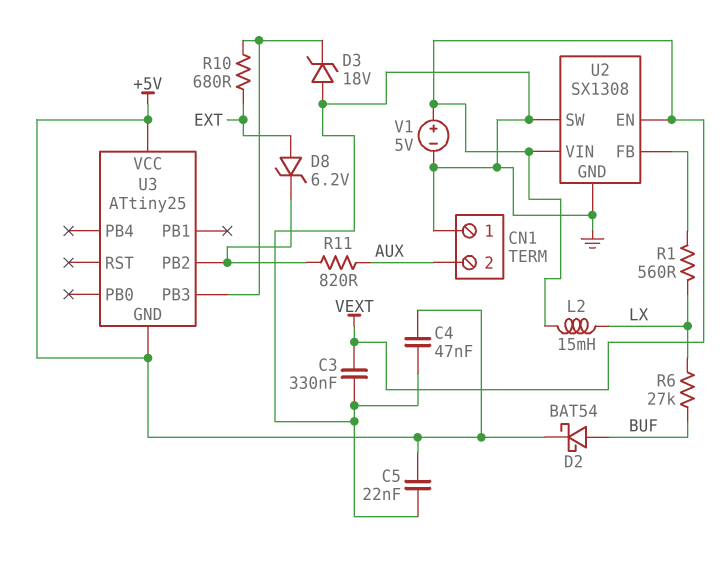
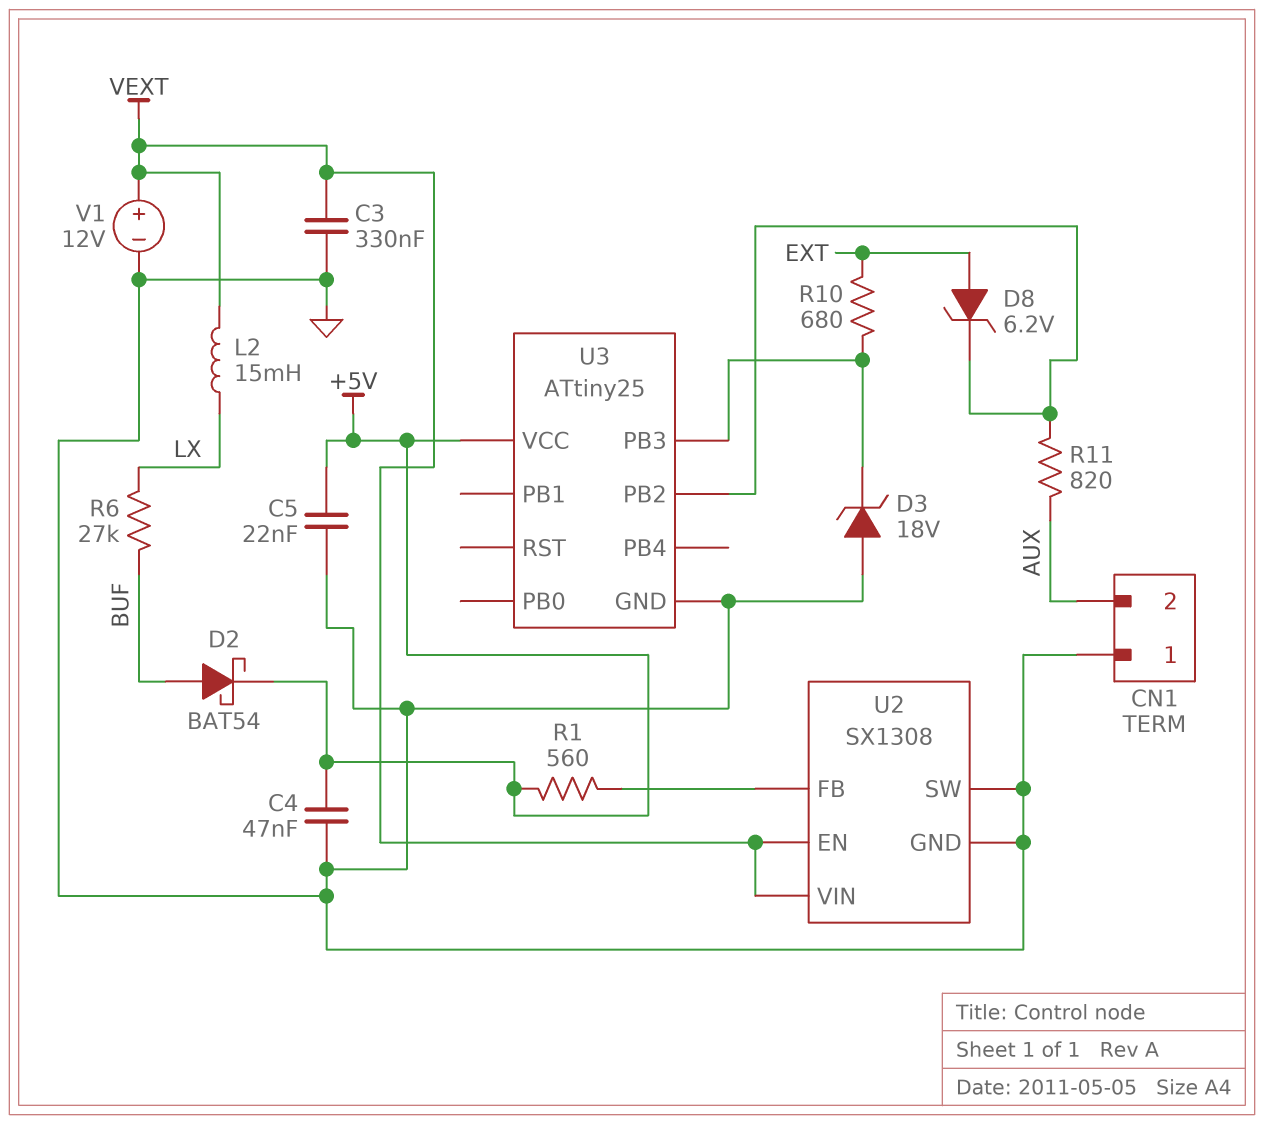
R1: 560 (LX, U2/FB) -> 560 (+5V, U2/FB)
U3 pin GND: +5V -> GND
V1: 5V (plus VEXT, minus GND) -> 12V (plus VEXT, minus GND)

